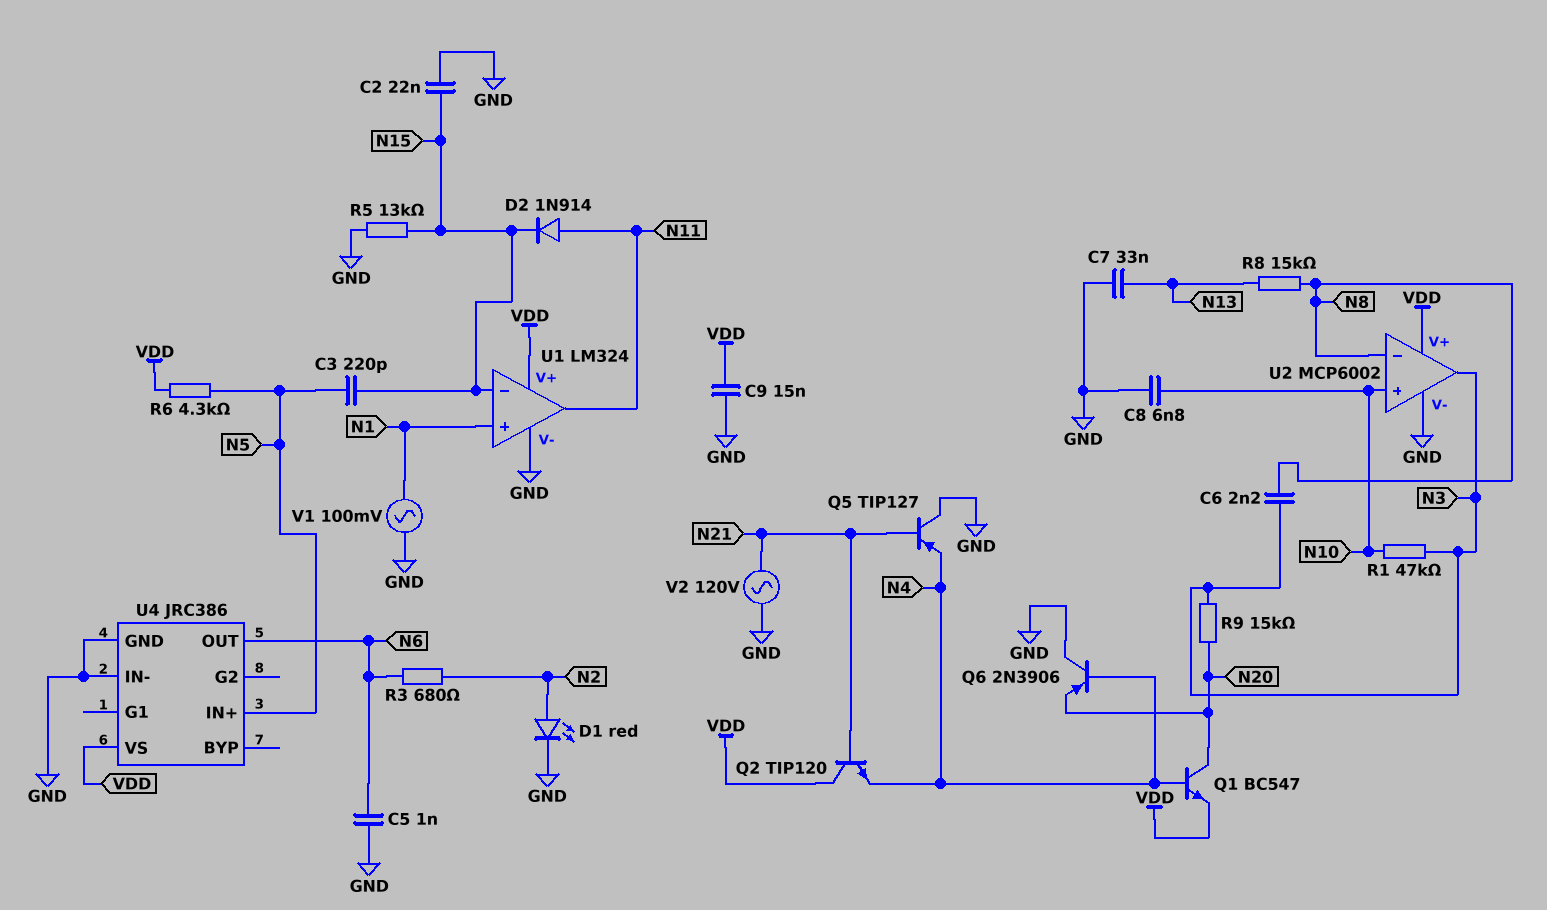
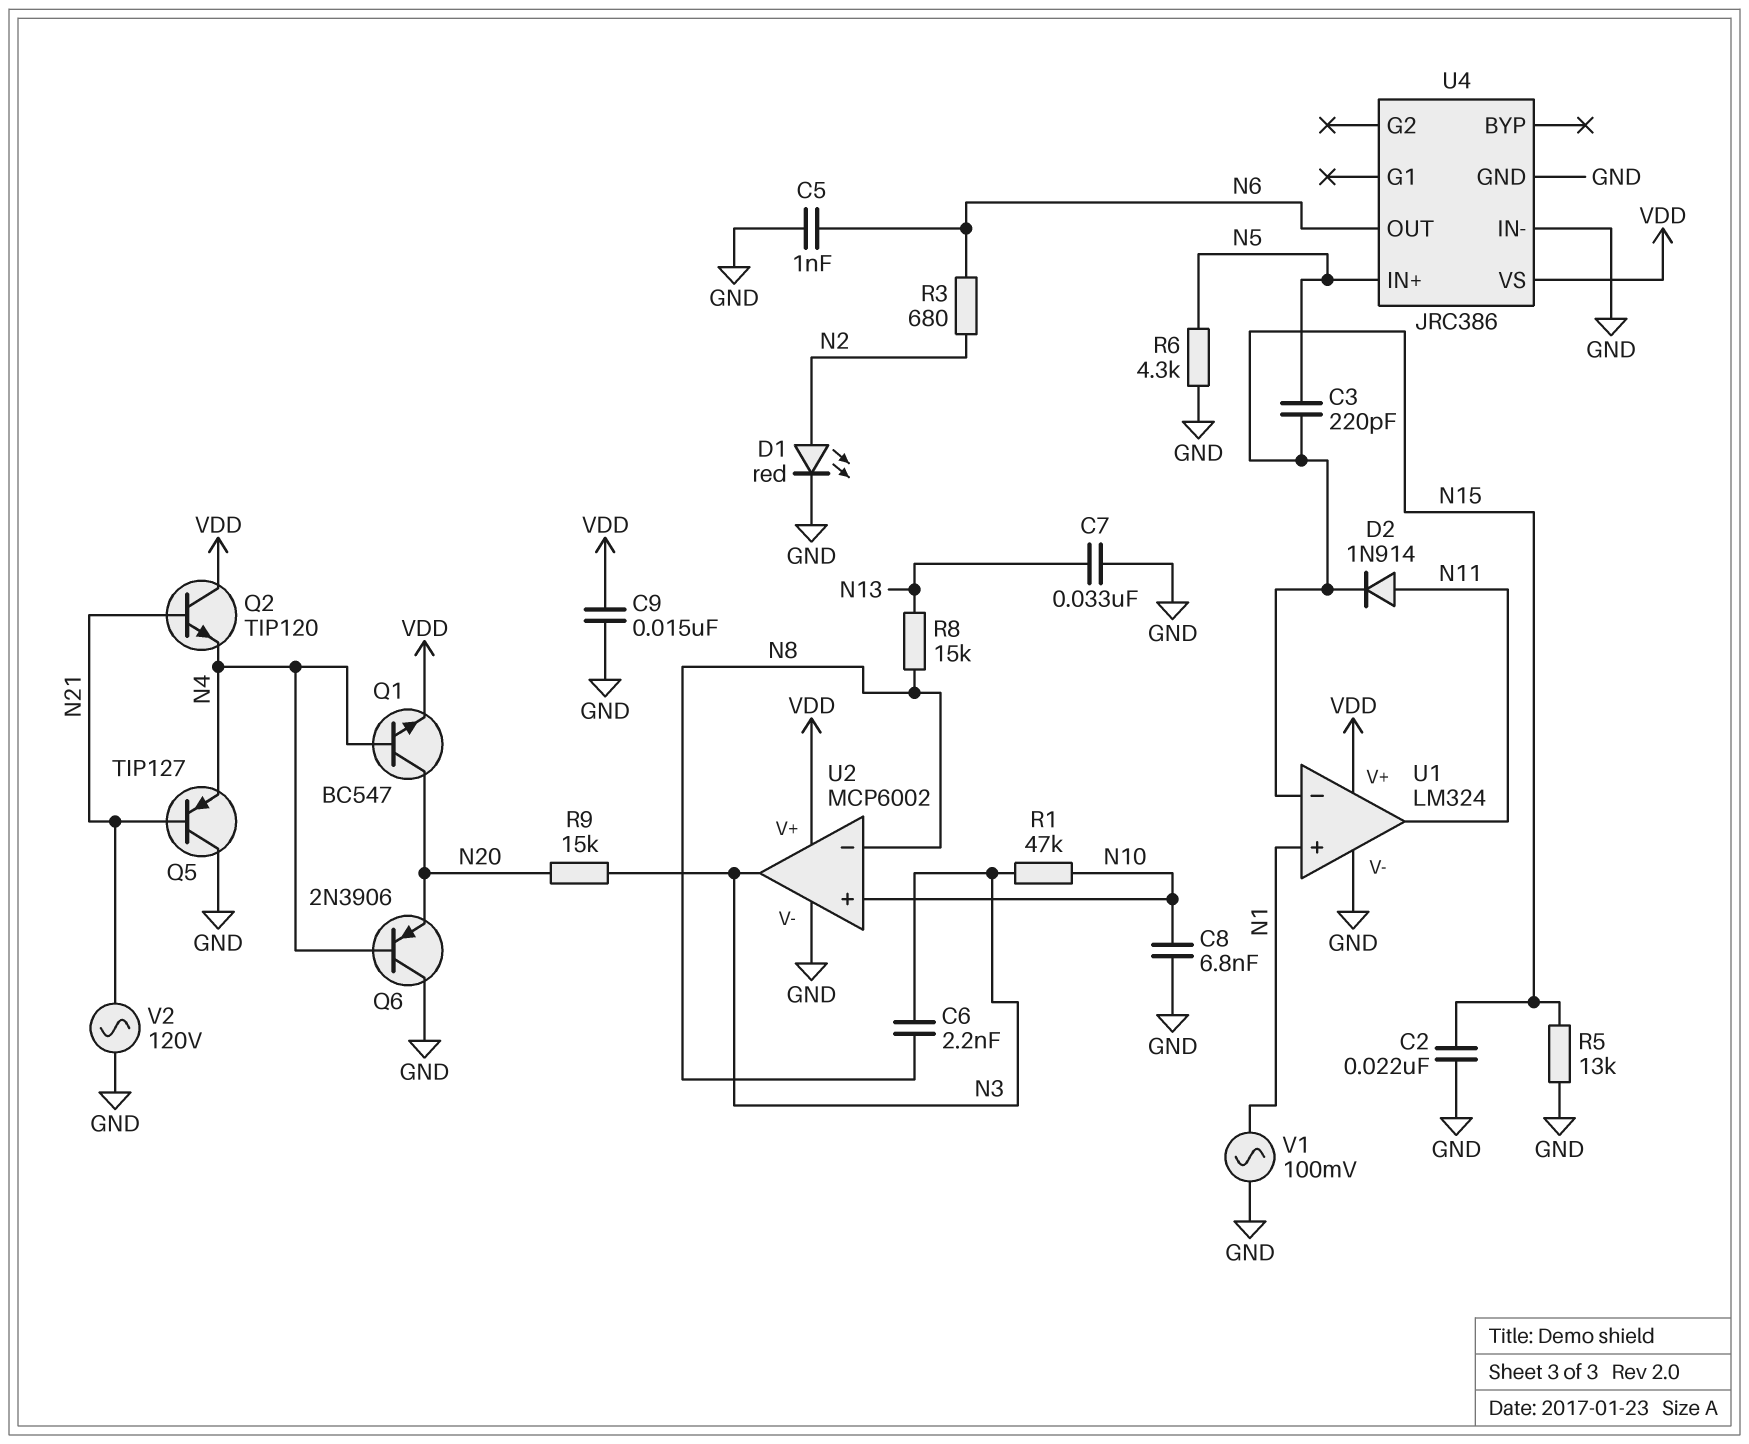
R6: 4.3k (N5, VDD) -> 4.3k (GND, N5)

